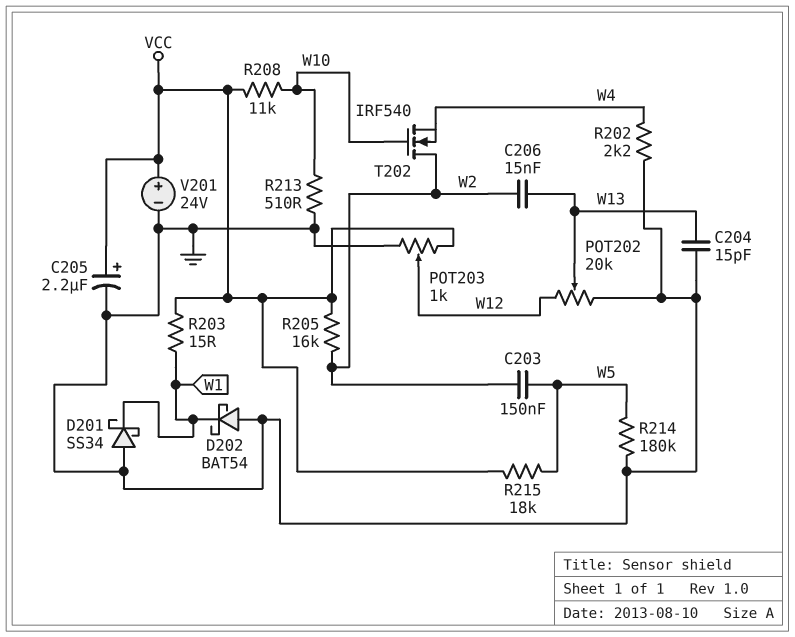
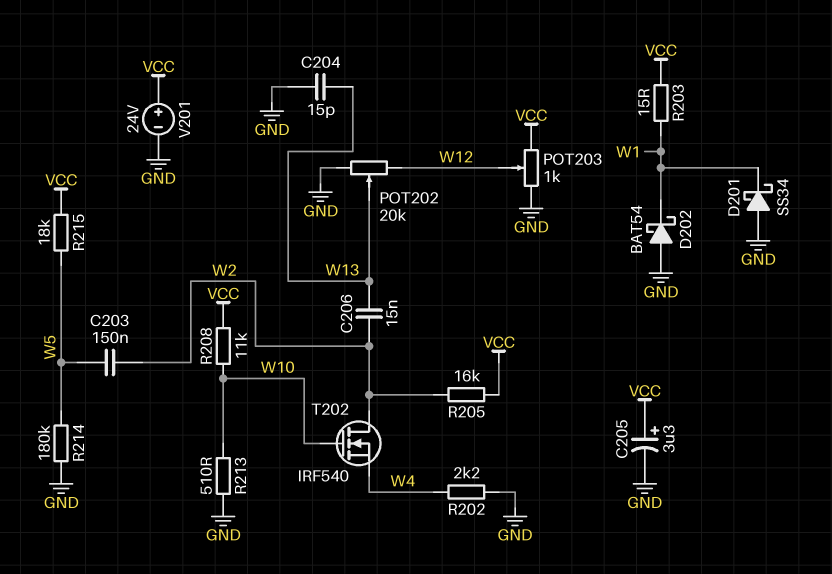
C205: 2.2uF (plus VCC, minus GND) -> 3.3uF (plus VCC, minus GND)

